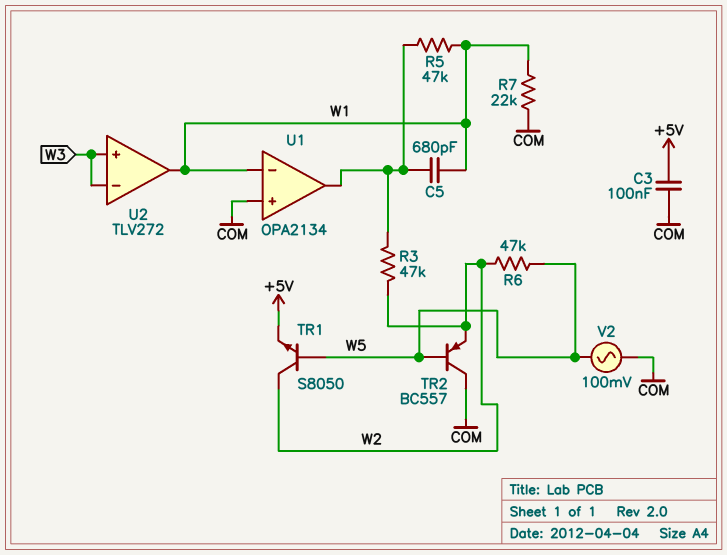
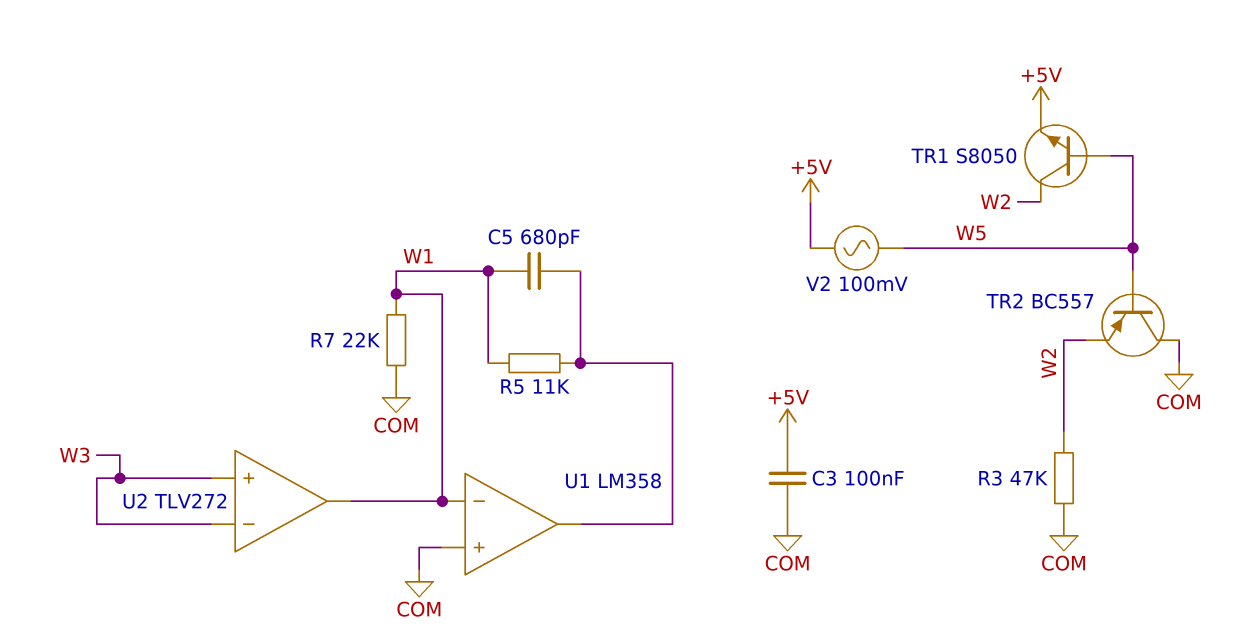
R3: 47k (U1/out, W2) -> 47k (COM, W2)
R5: 47k (U1/out, W1) -> 11k (U1/out, W1)
R6: 47k (W2, W5) -> none
U1: OPA2134 -> LM358
V2: AC 100mV (COM, W5) -> AC 100mV (+5V, W5)

